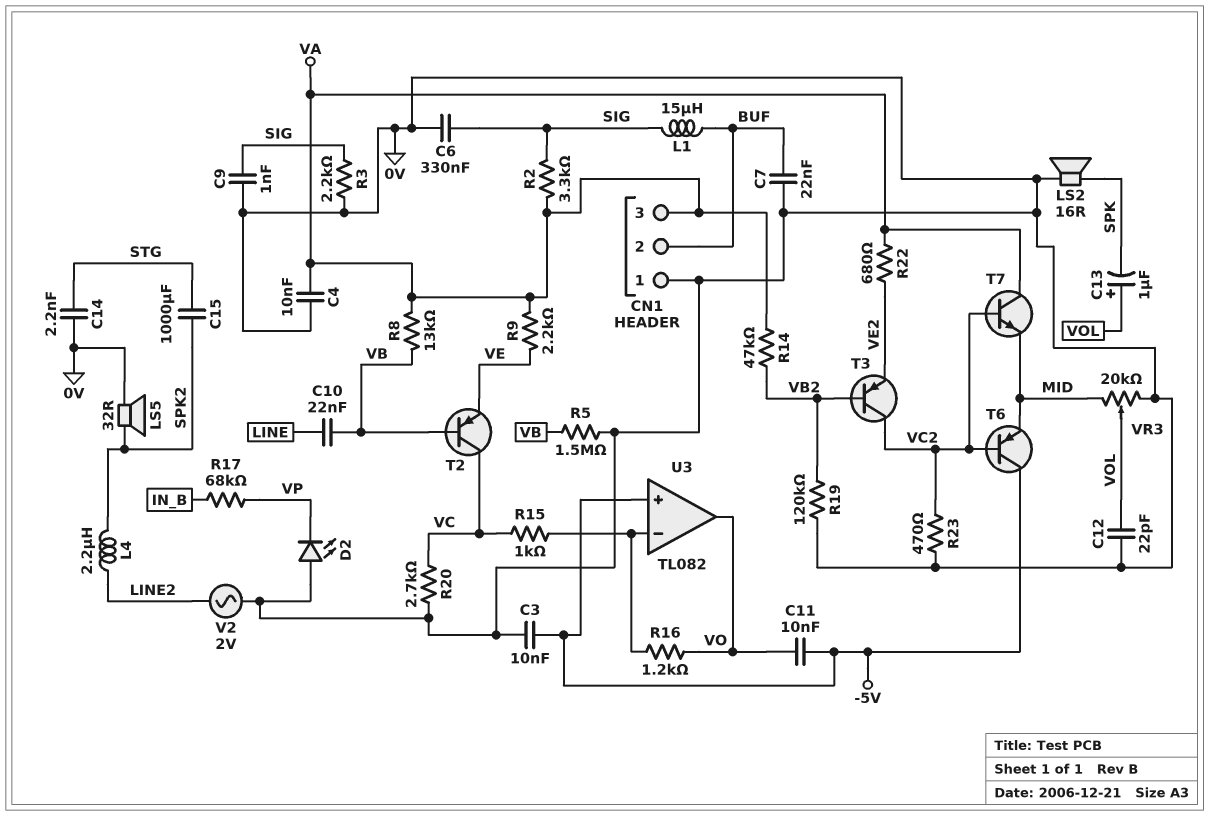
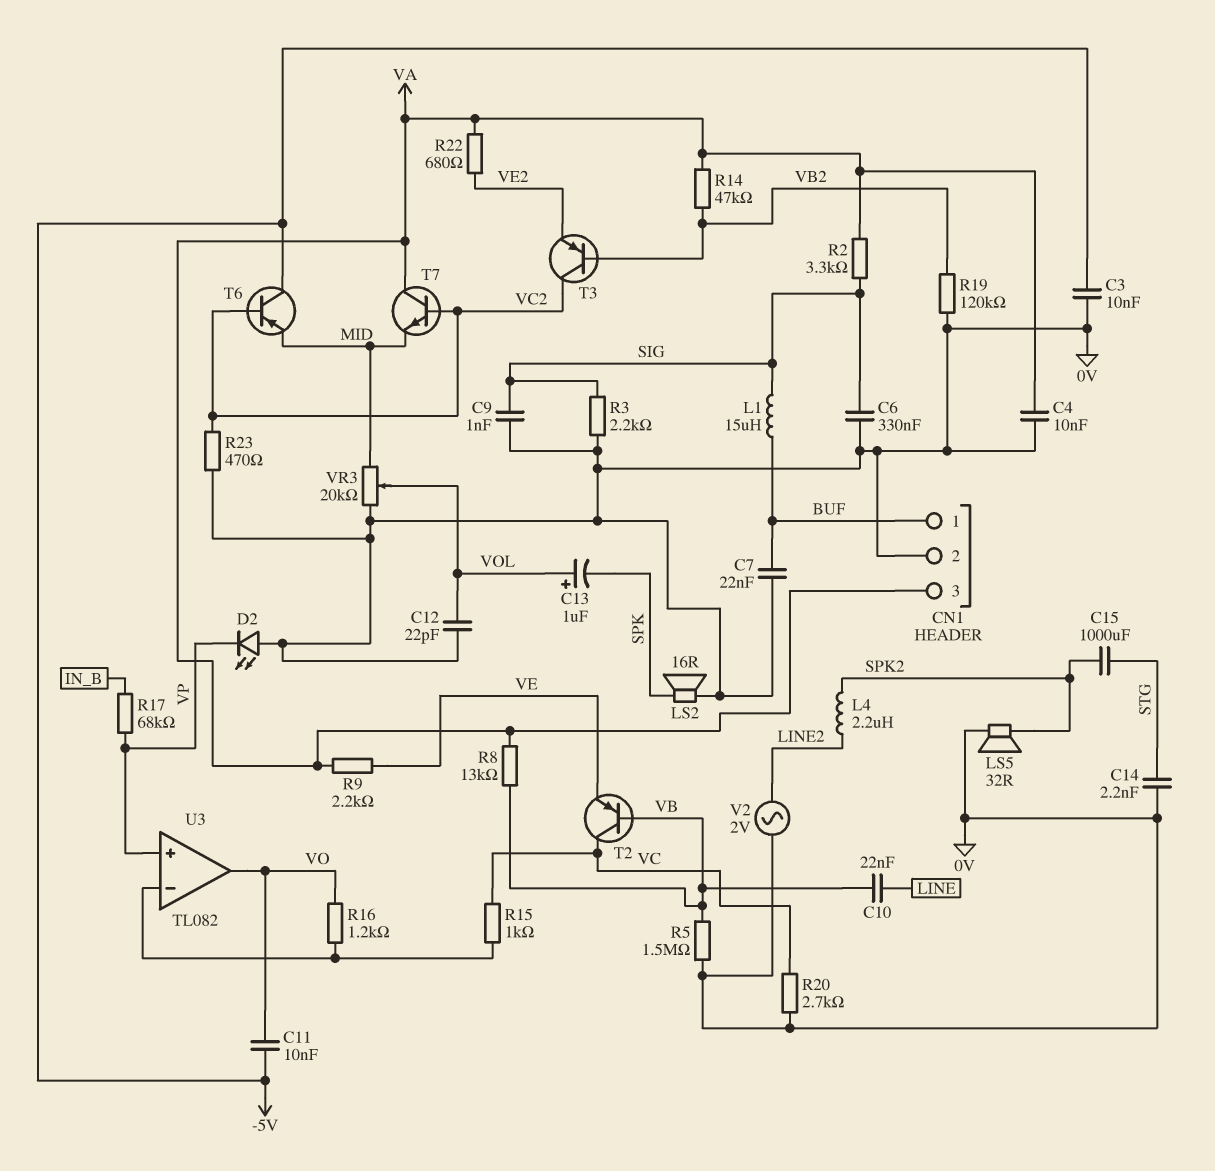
CN1 pin 1: 0V -> BUF
CN1 pin 2: BUF -> 0V
U3 pin in+: -5V -> VP

